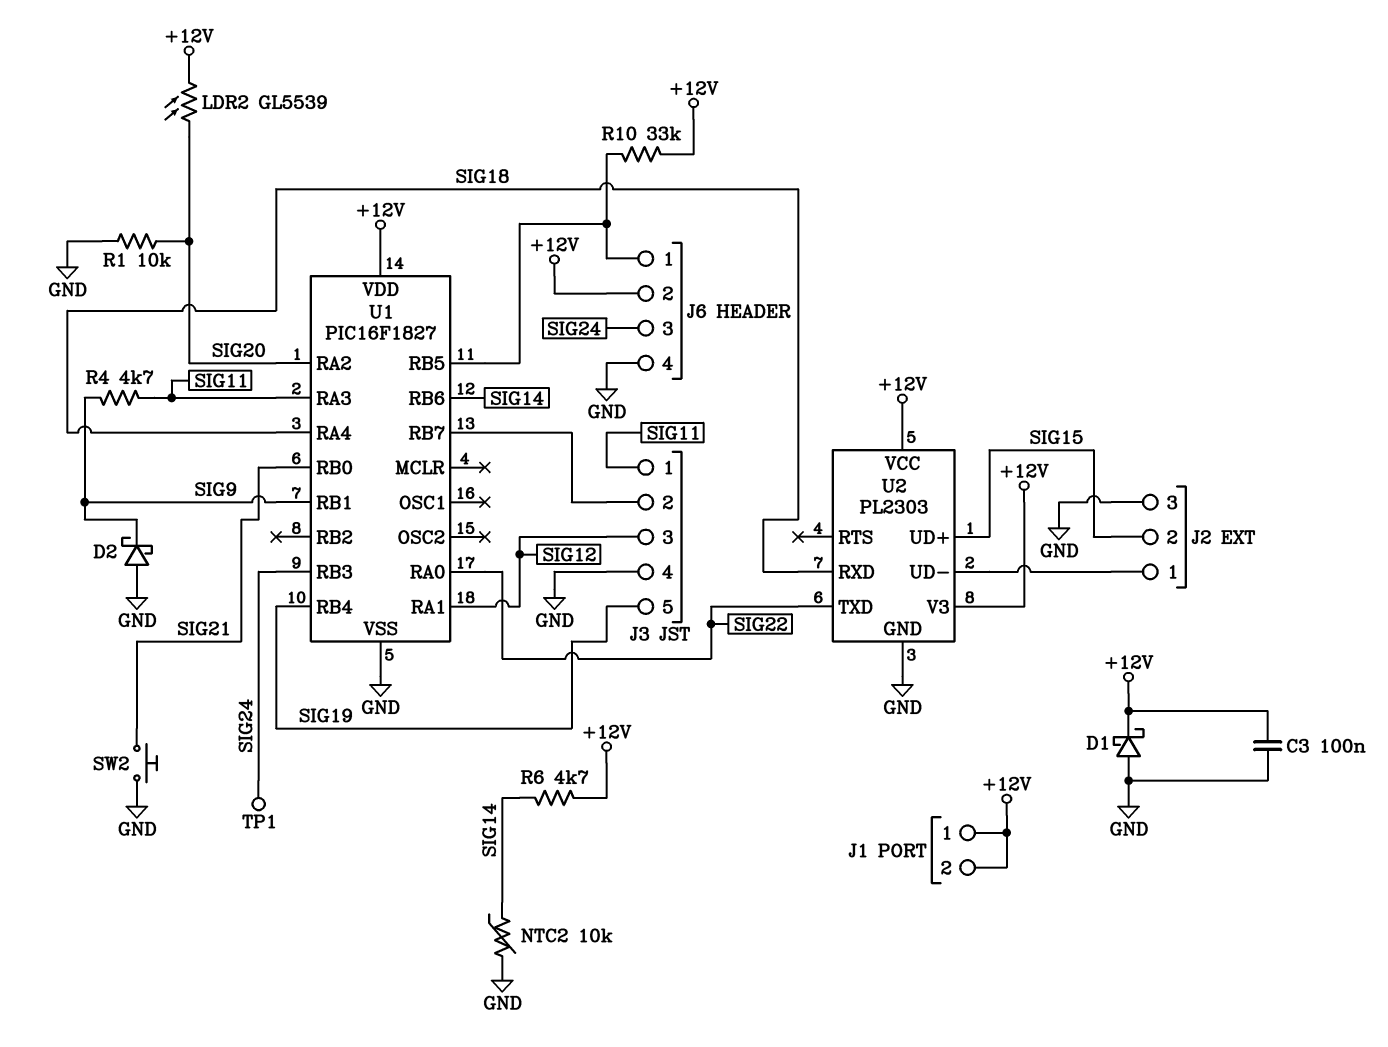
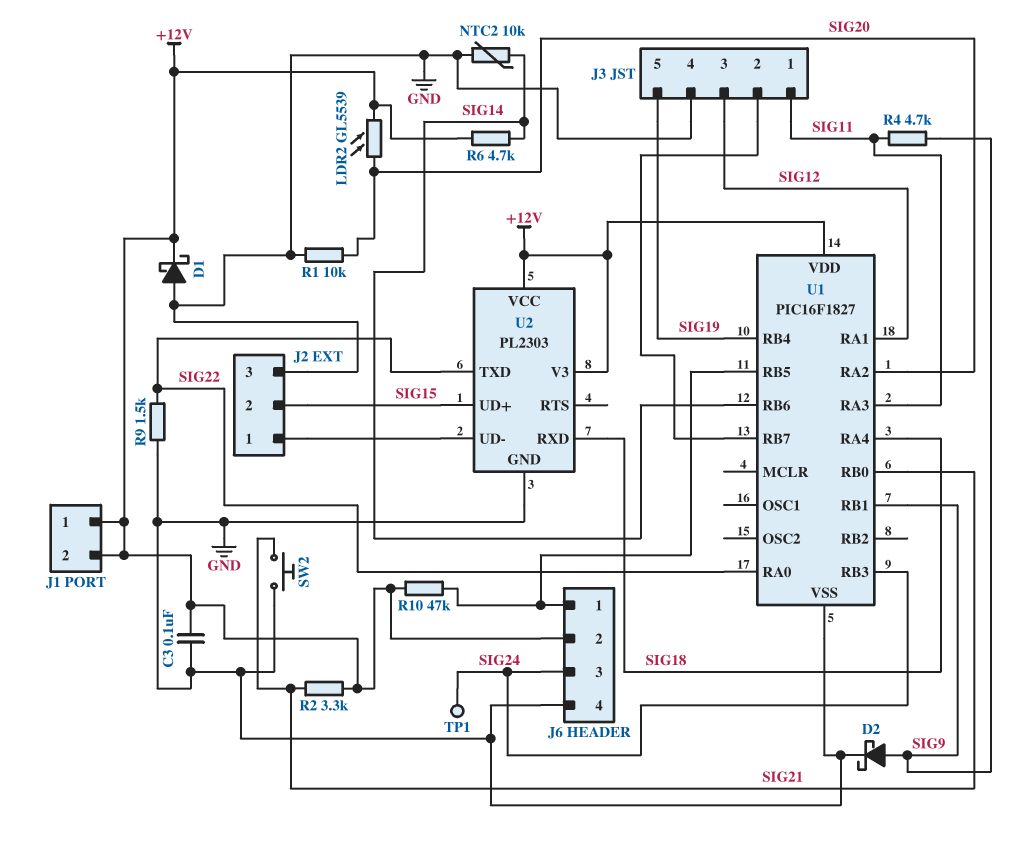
D2: schottky (A GND, K SIG9) -> schottky (A SIG9, K GND)
R2: none -> 3.3k (+12V, SIG21)
R9: none -> 1.5k (GND, SIG22)
R10: 33k (+12V, J6/1) -> 47k (+12V, J6/1)

